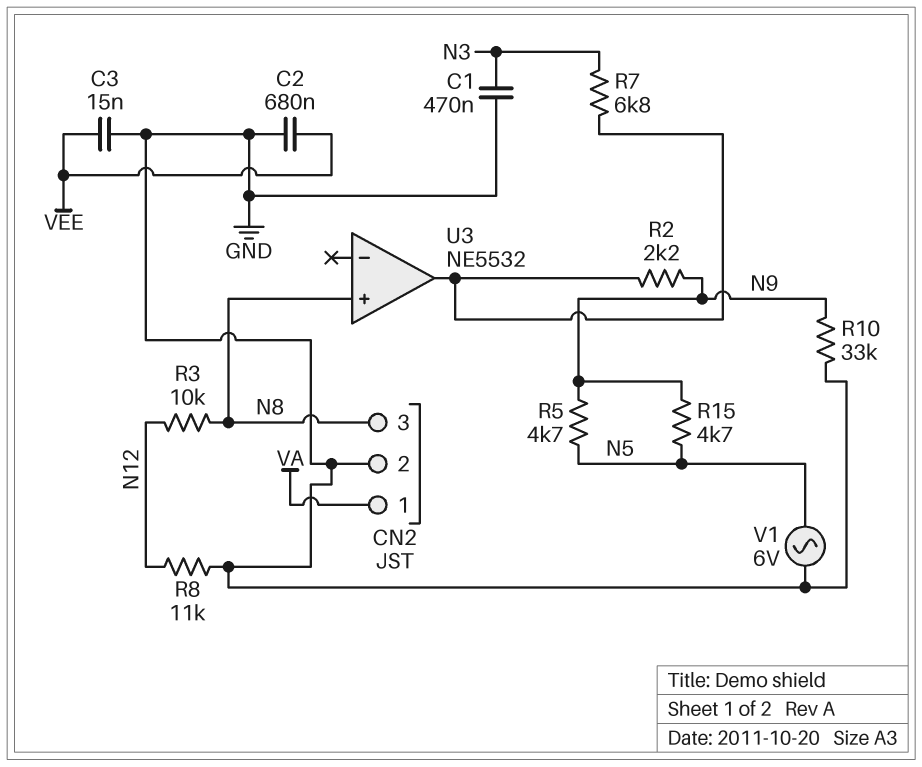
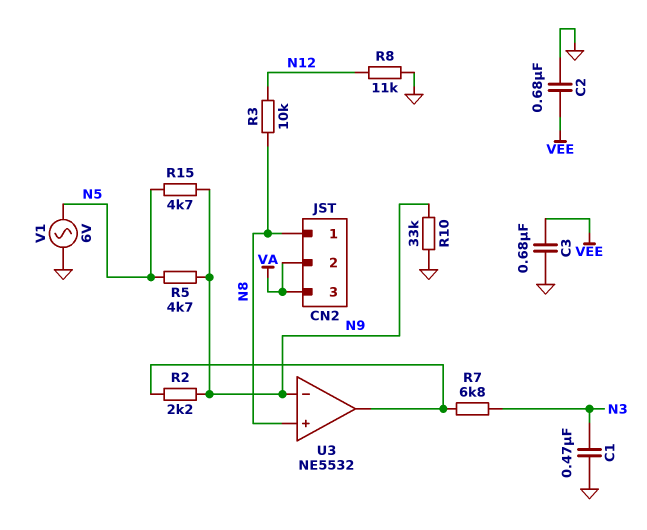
C3: 15nF (GND, VEE) -> 680nF (GND, VEE)
CN2 pin 1: VA -> N8
CN2 pin 2: GND -> VA
CN2 pin 3: N8 -> VA
U3 pin in-: none -> N9

